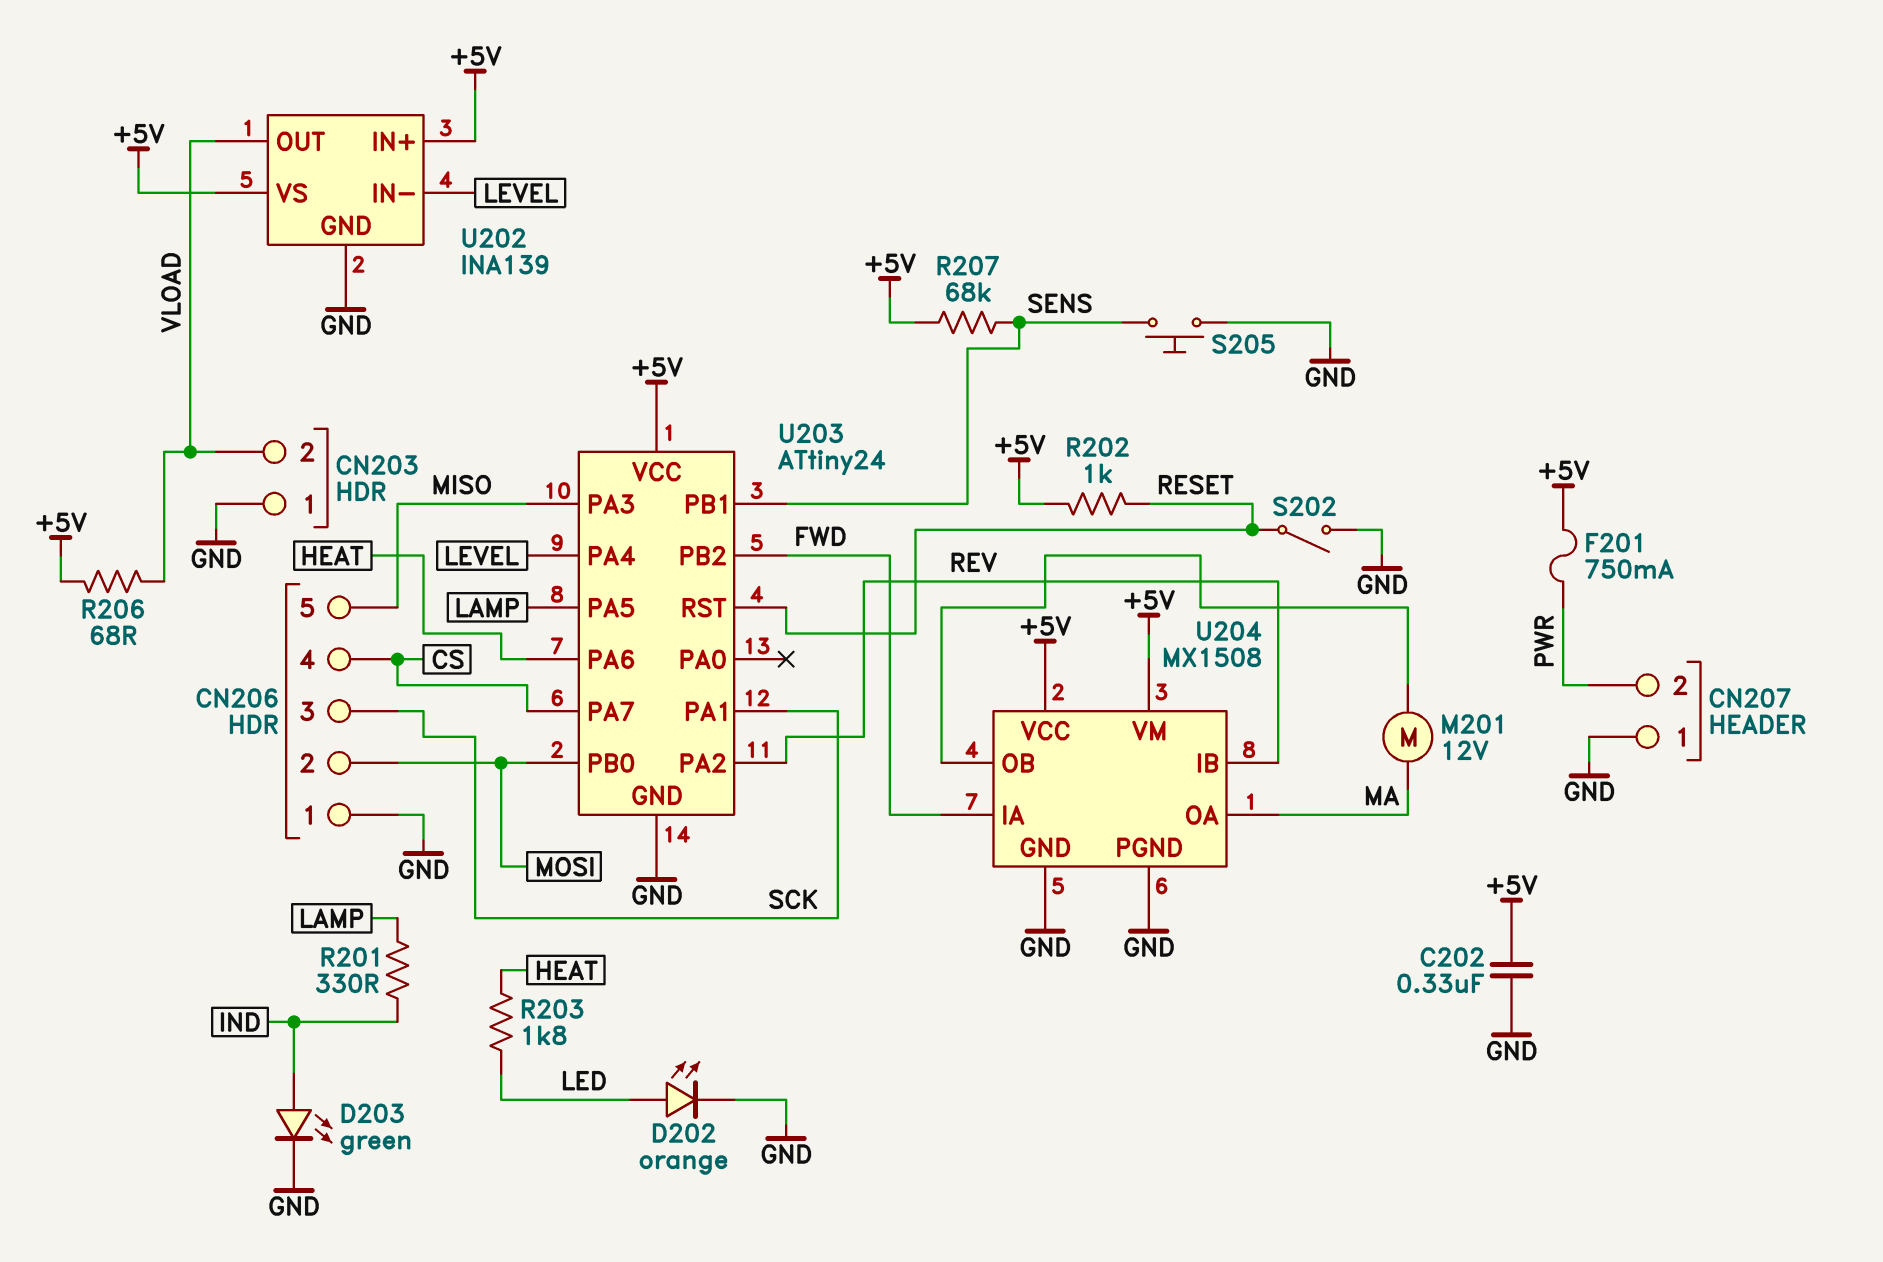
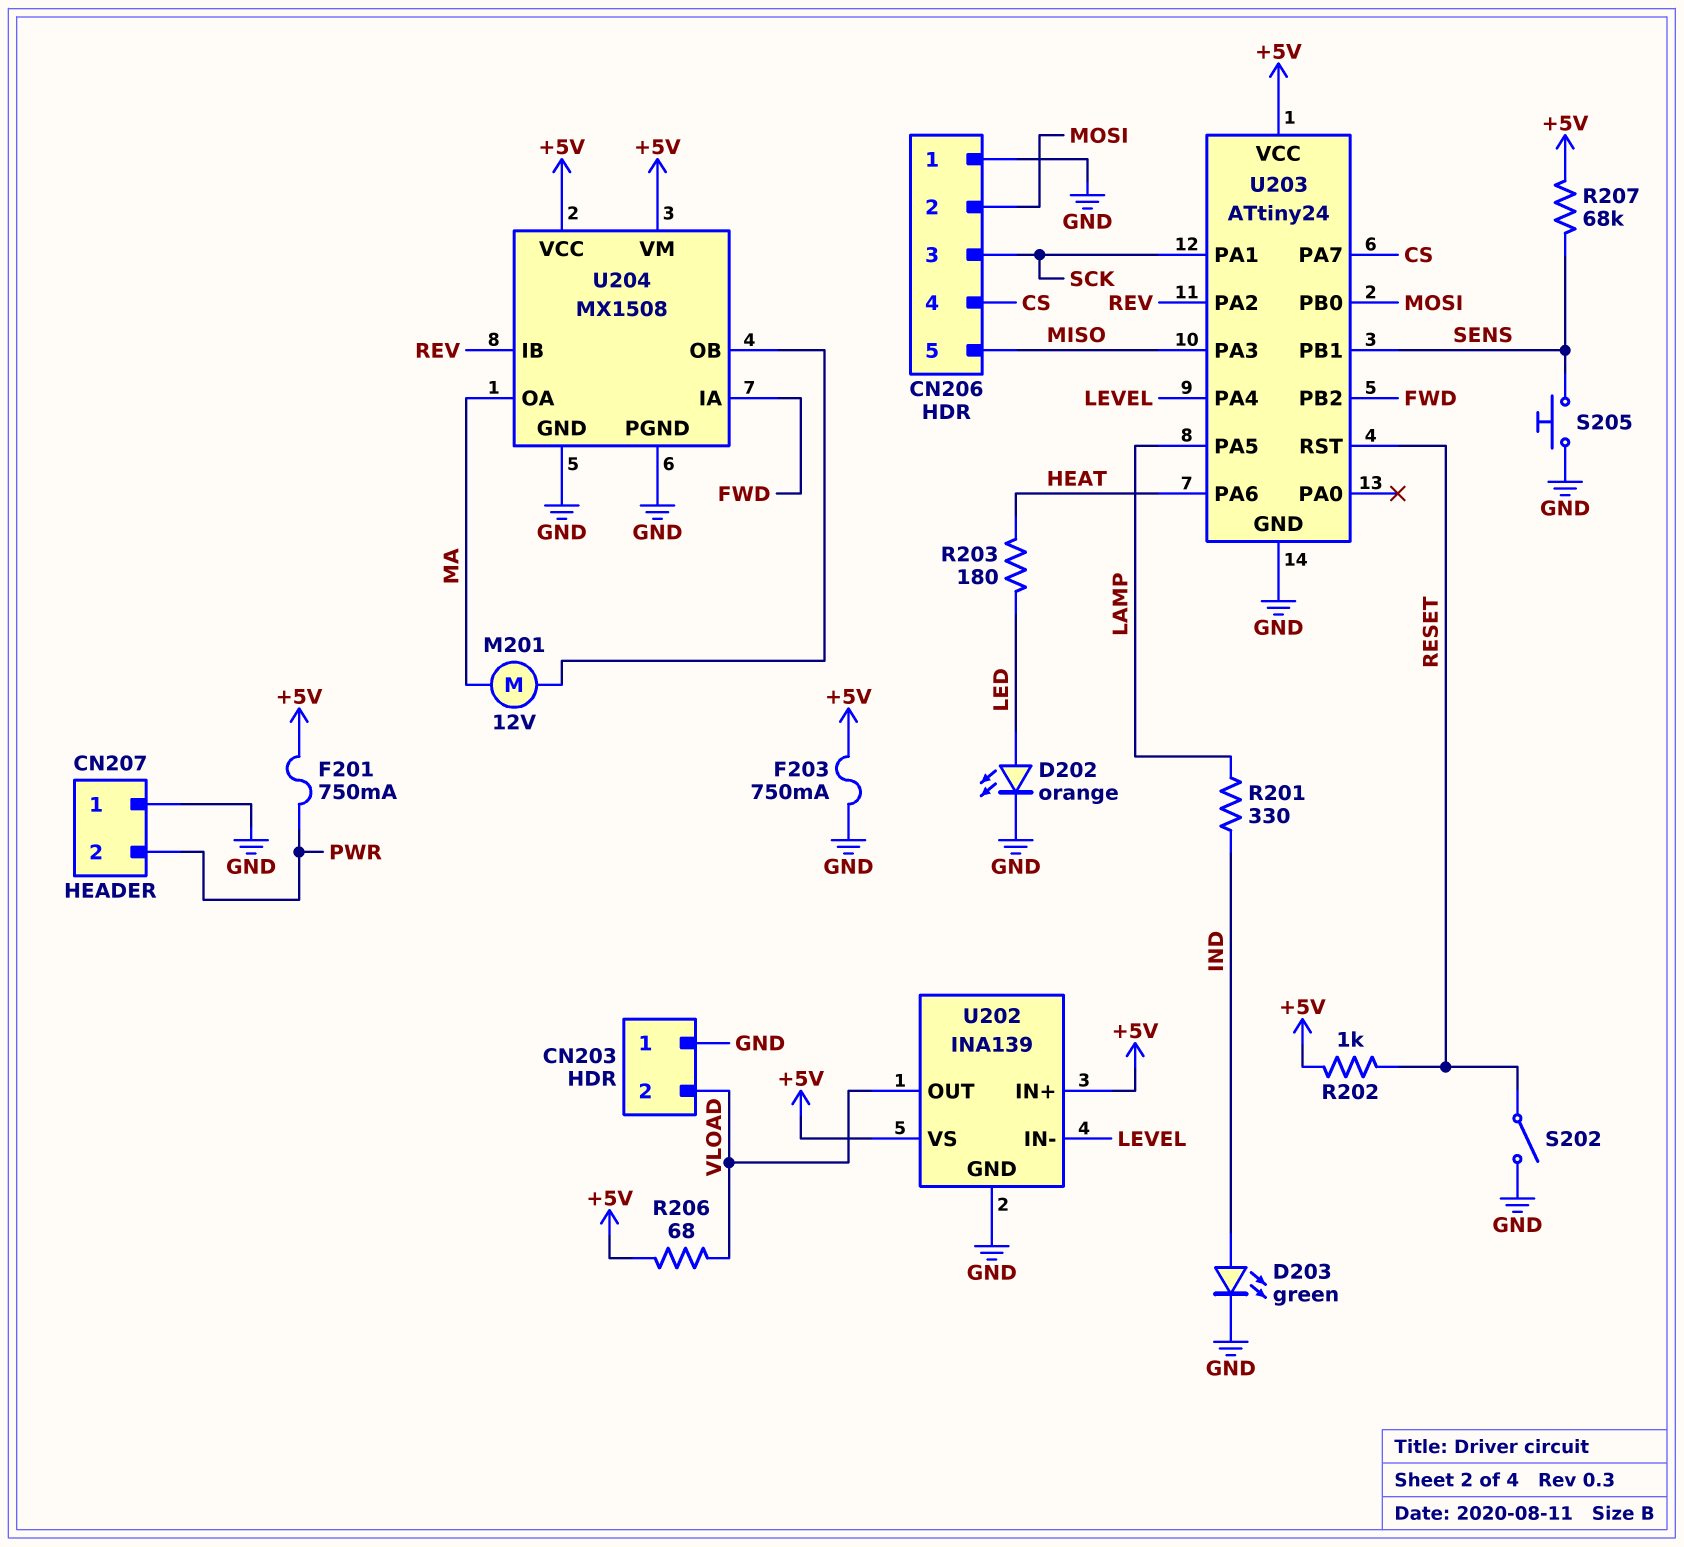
C202: 330nF (+5V, GND) -> none
F203: none -> 750mA (+5V, GND)
R203: 1.8k (HEAT, LED) -> 180 (HEAT, LED)

